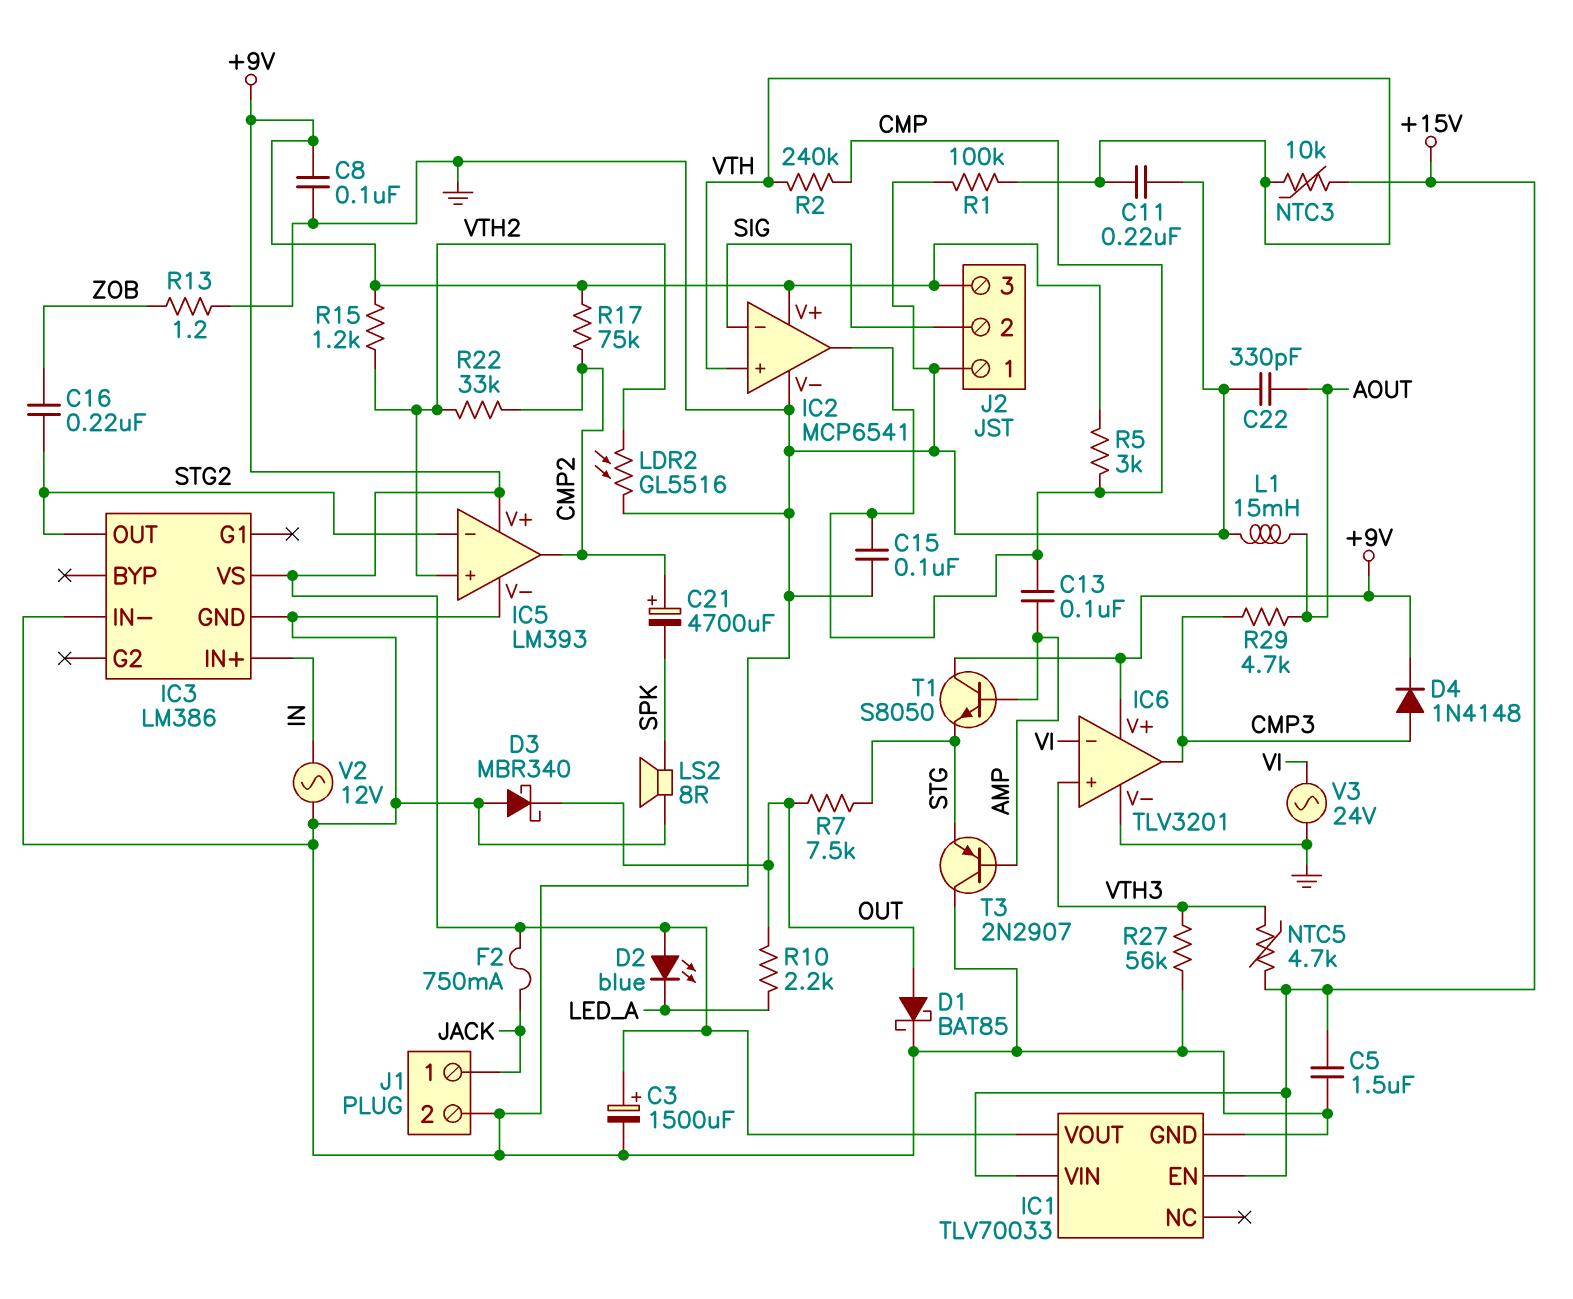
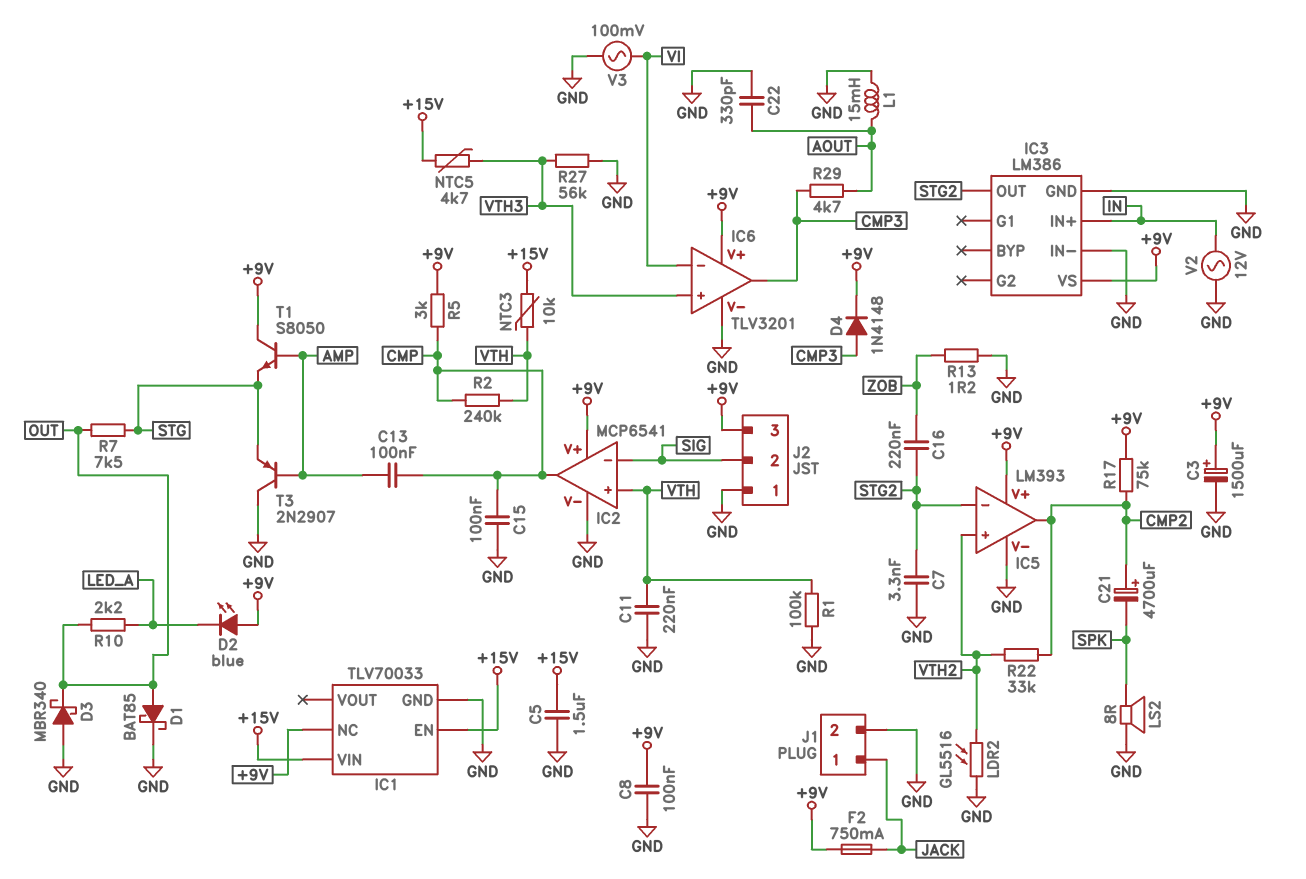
C7: none -> 3.3nF (GND, STG2)
IC1 pin NC: none -> +9V
IC1 pin VOUT: +9V -> none
R15: 1.2k (+9V, VTH2) -> none
V3: AC 24V (GND, VI) -> AC 100mV (GND, VI)

